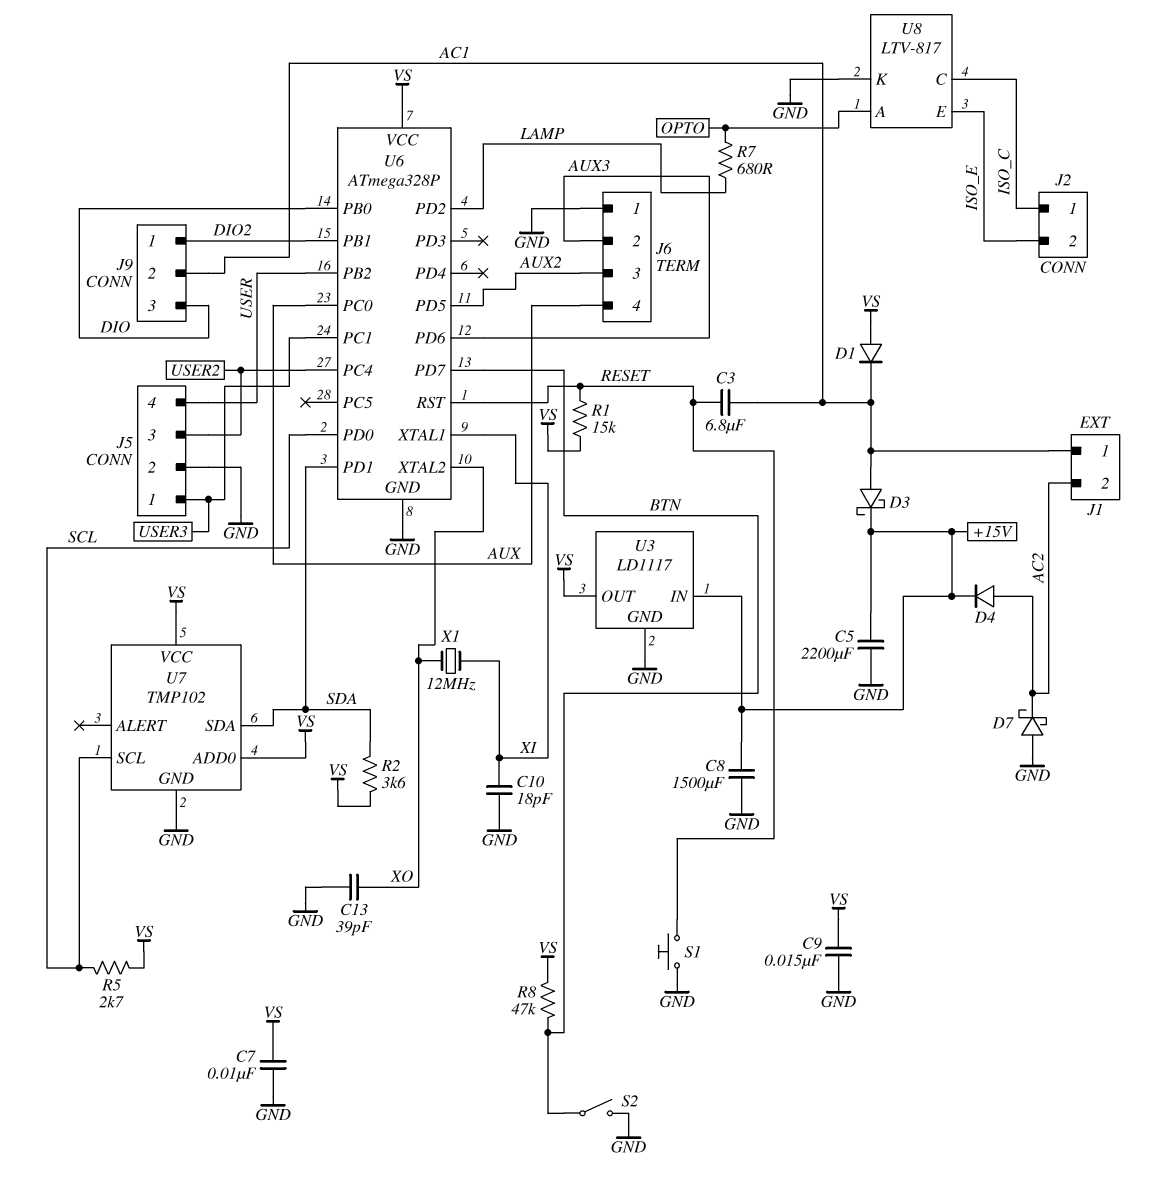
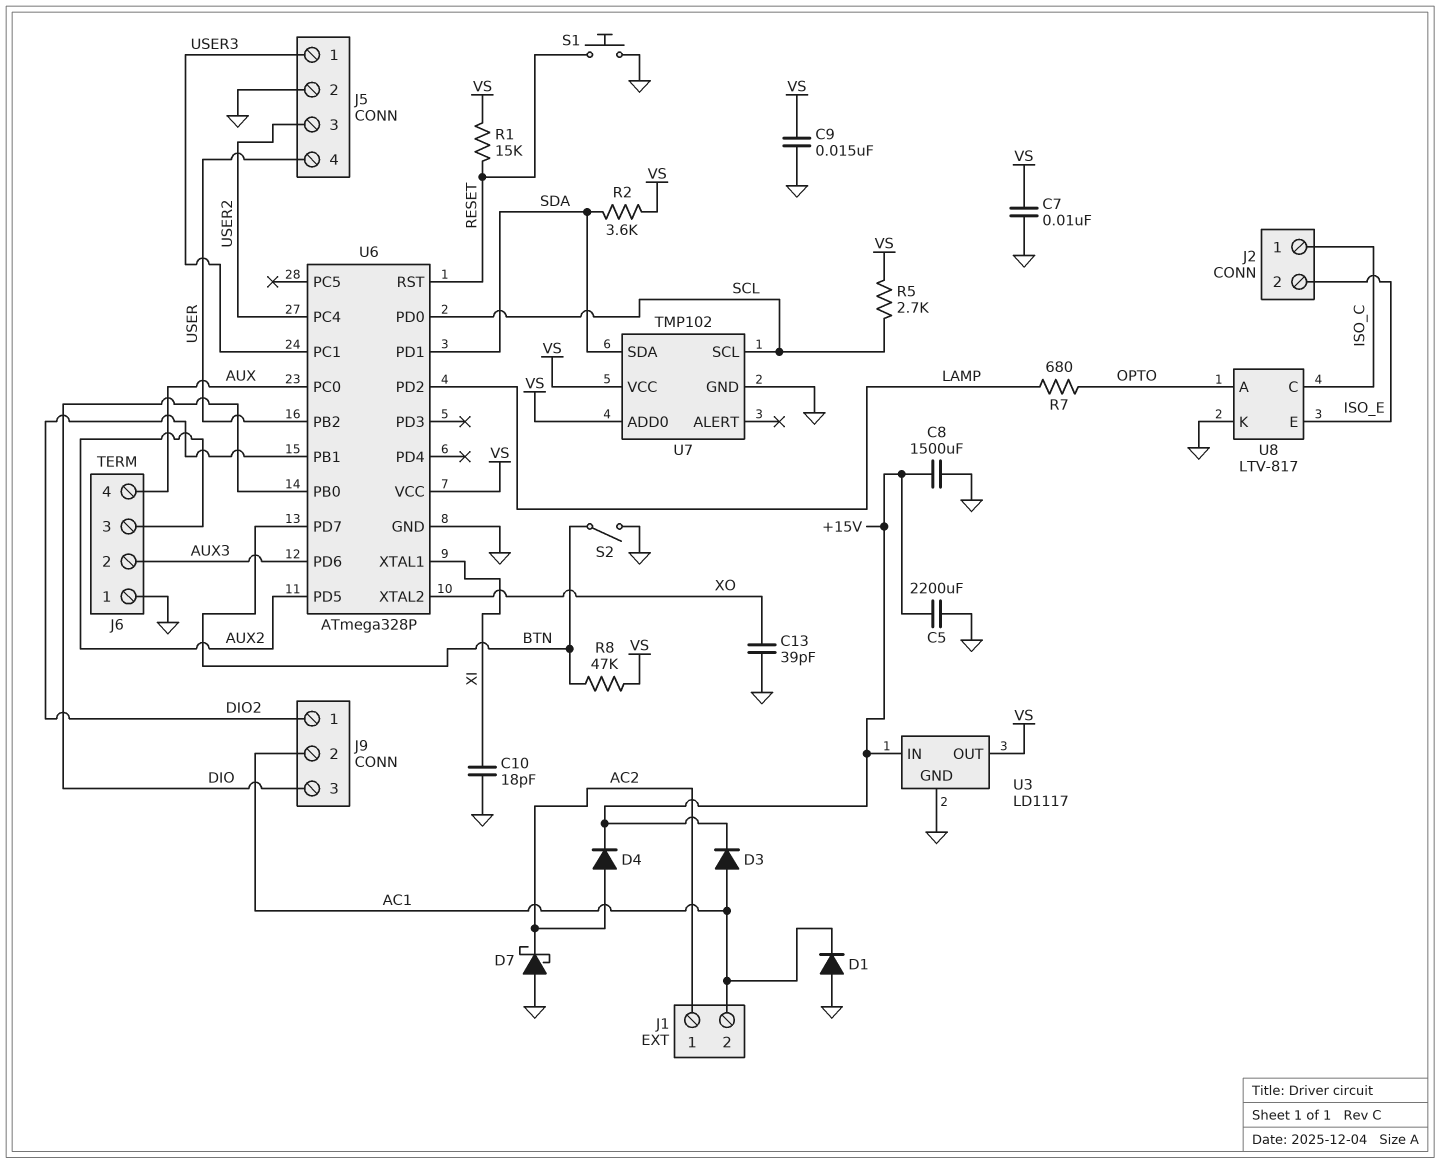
C3: 6.8uF (AC1, RESET) -> none
D1: diode (A VS, K AC1) -> diode (A GND, K AC1)
D3: schottky (A AC1, K +15V) -> diode (A AC1, K +15V)
J1 pin 1: AC1 -> AC2
J1 pin 2: AC2 -> AC1
X1: 12MHz (XI, XO) -> none

